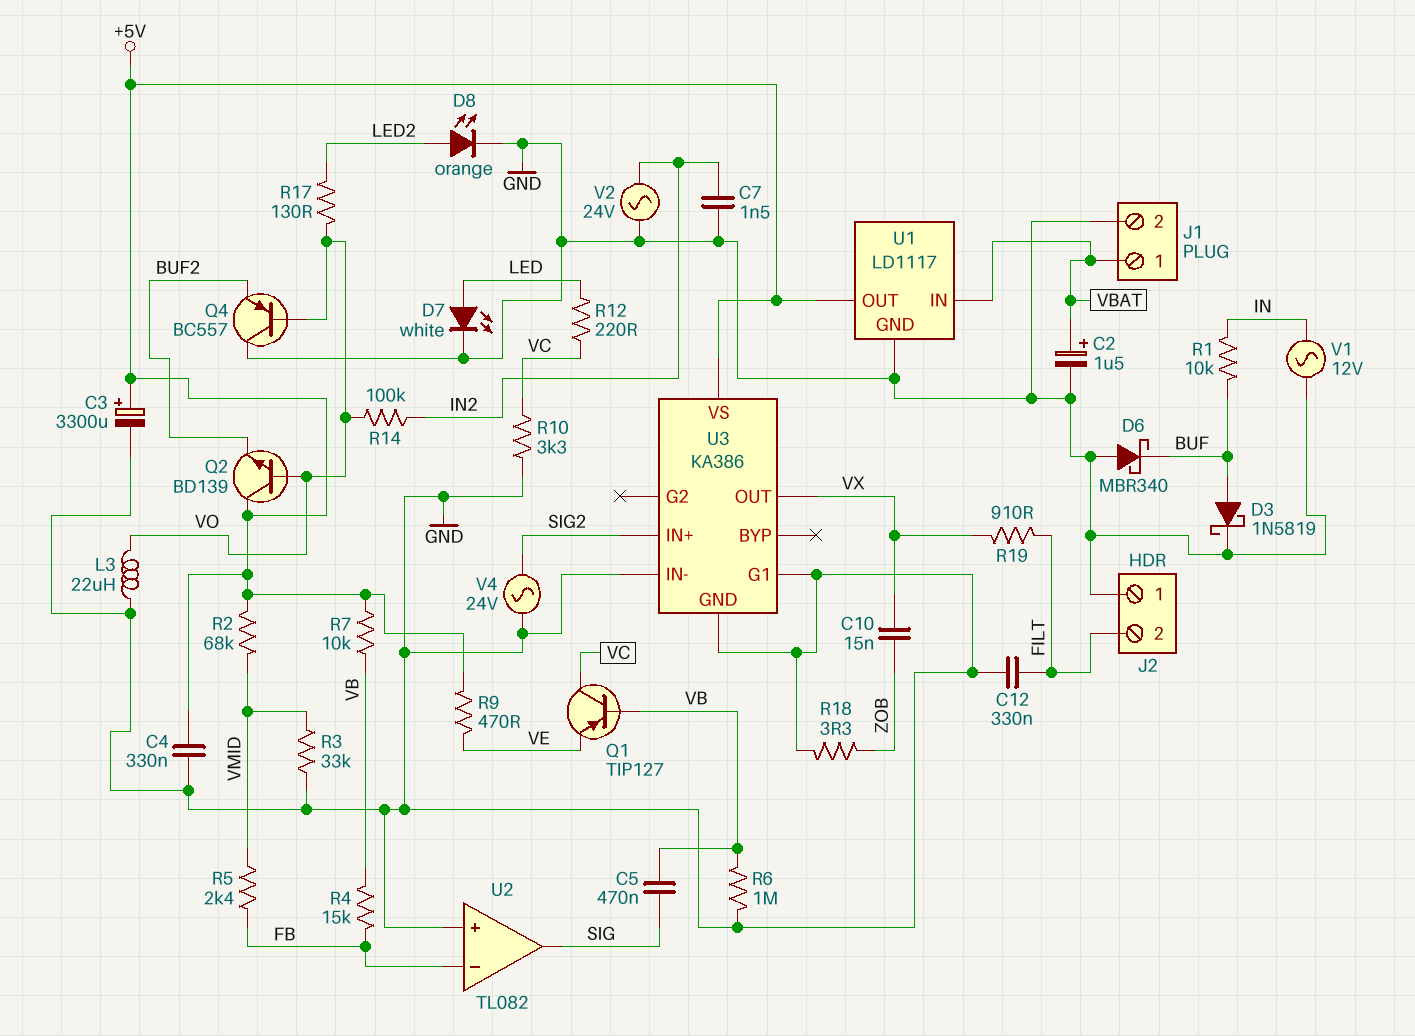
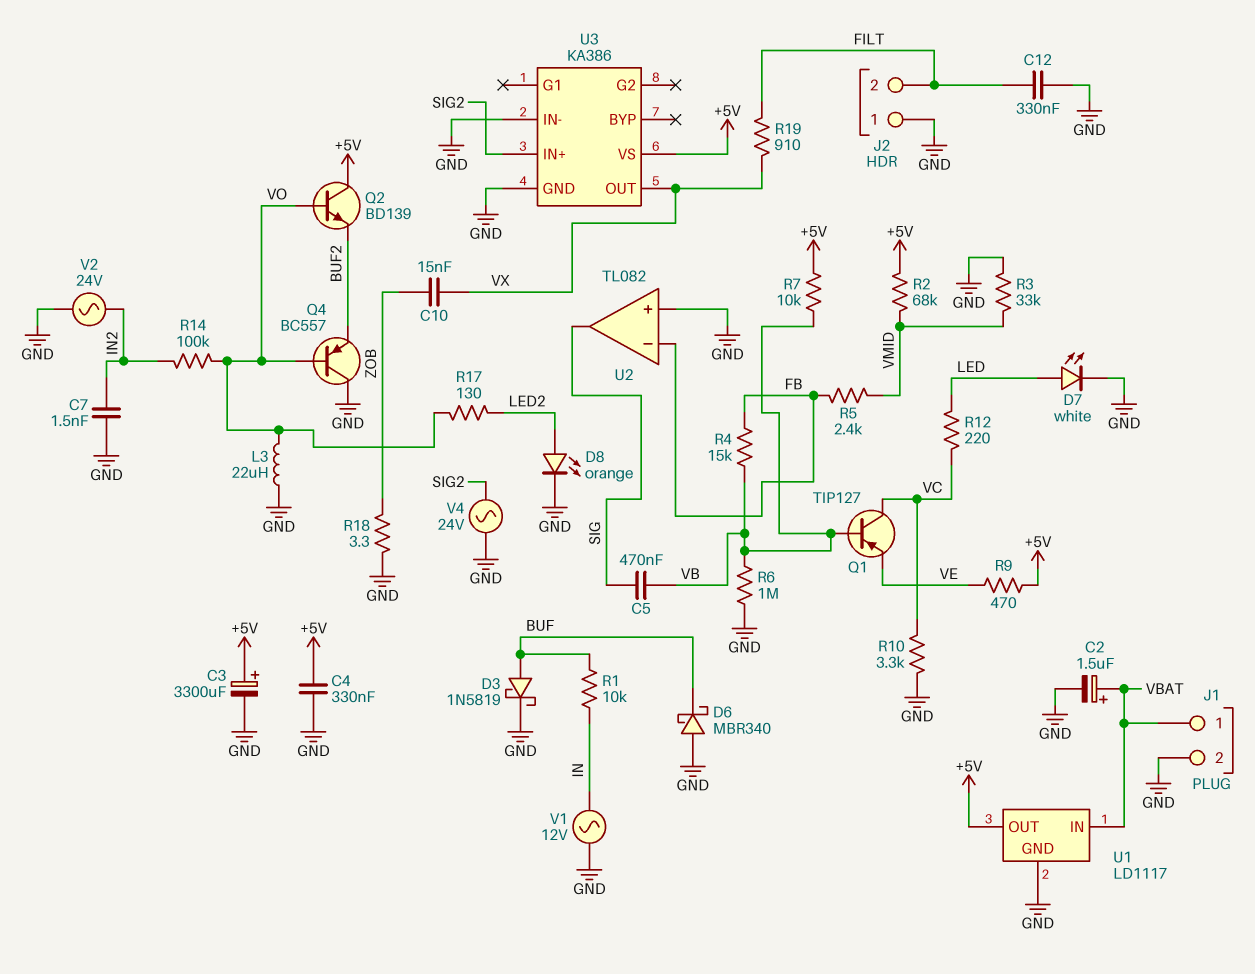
U3 pin G1: GND -> none

